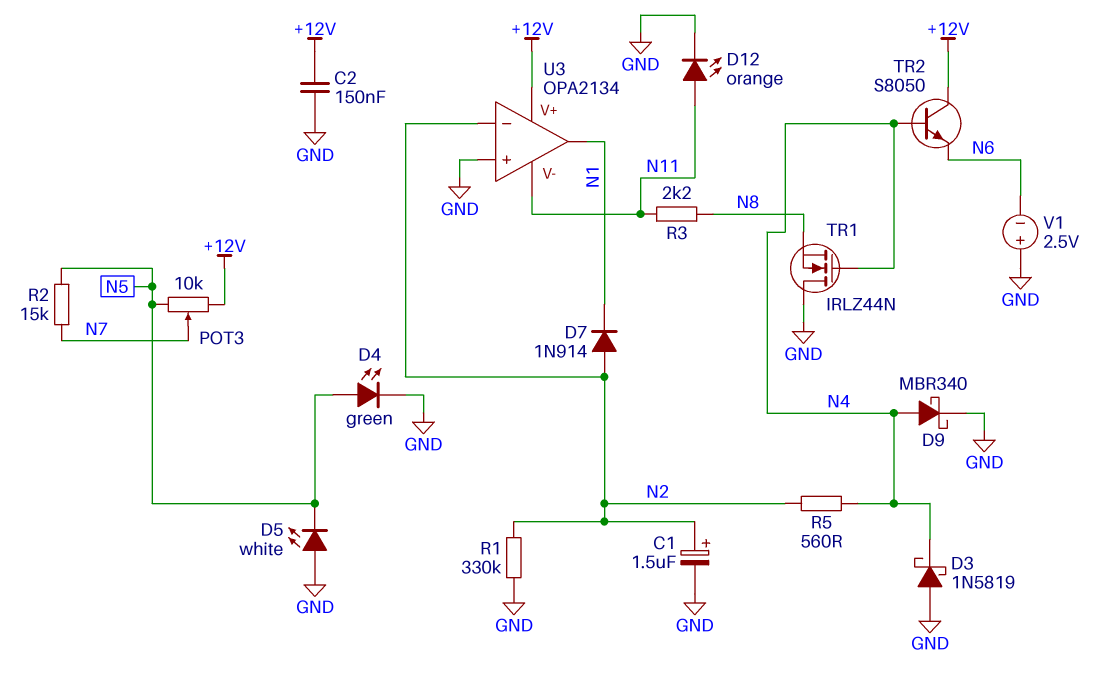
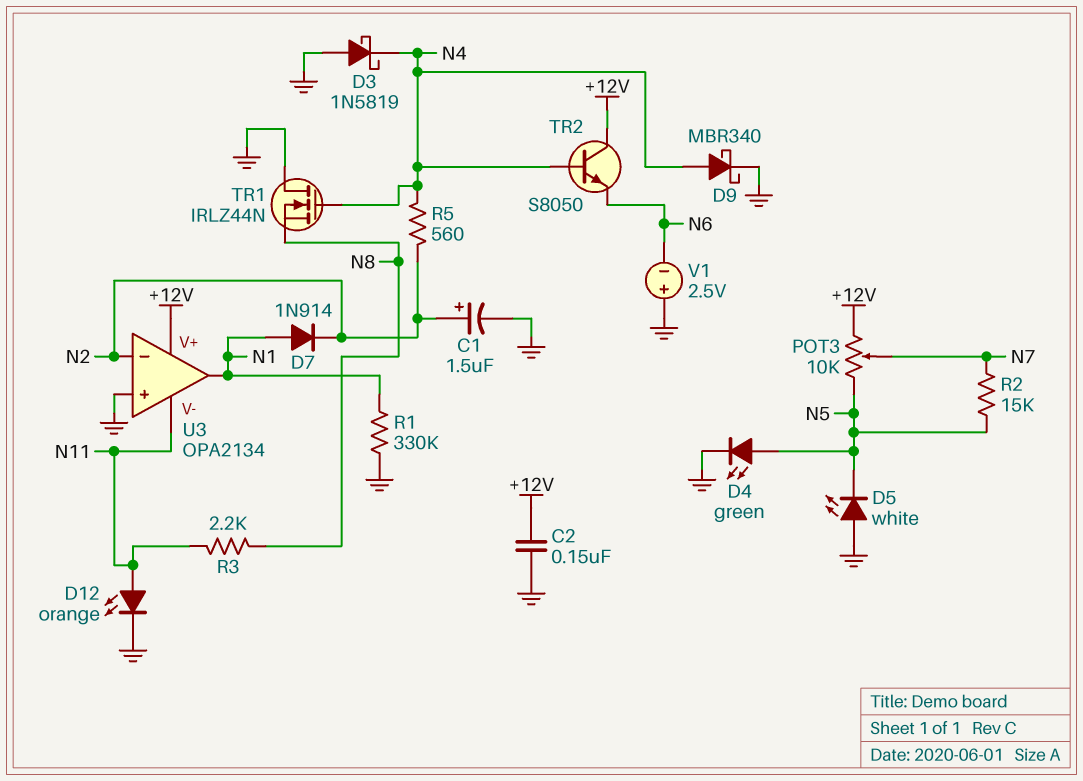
D7: diode 1N914 (A N2, K N1) -> diode 1N914 (A N1, K N2)
R1: 330k (GND, N2) -> 330k (GND, N1)

